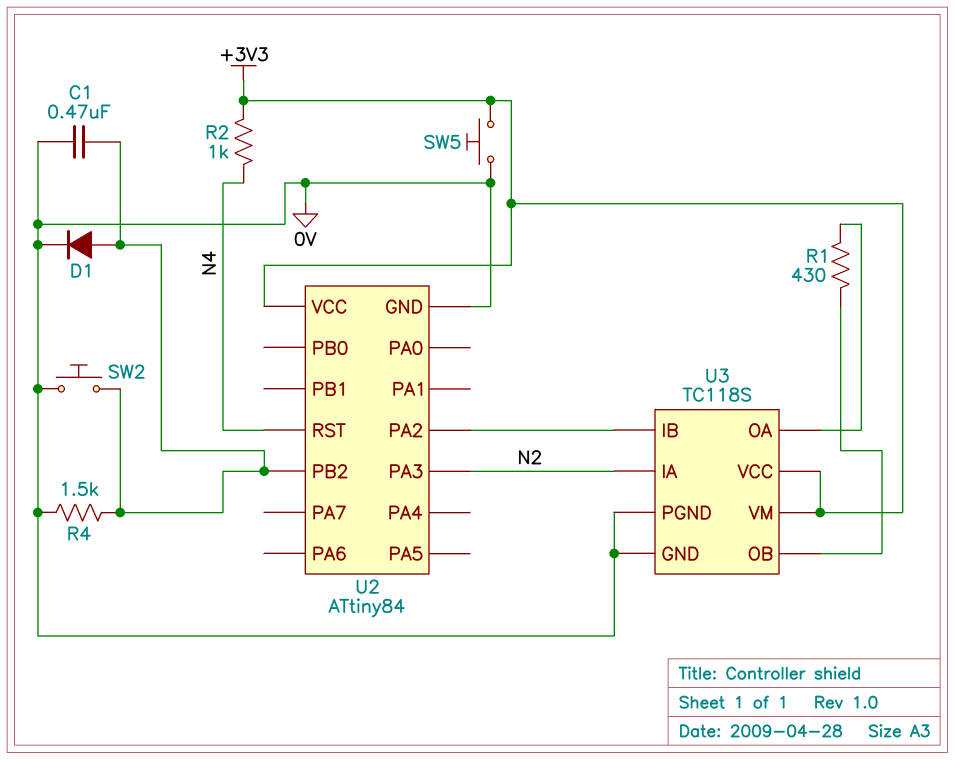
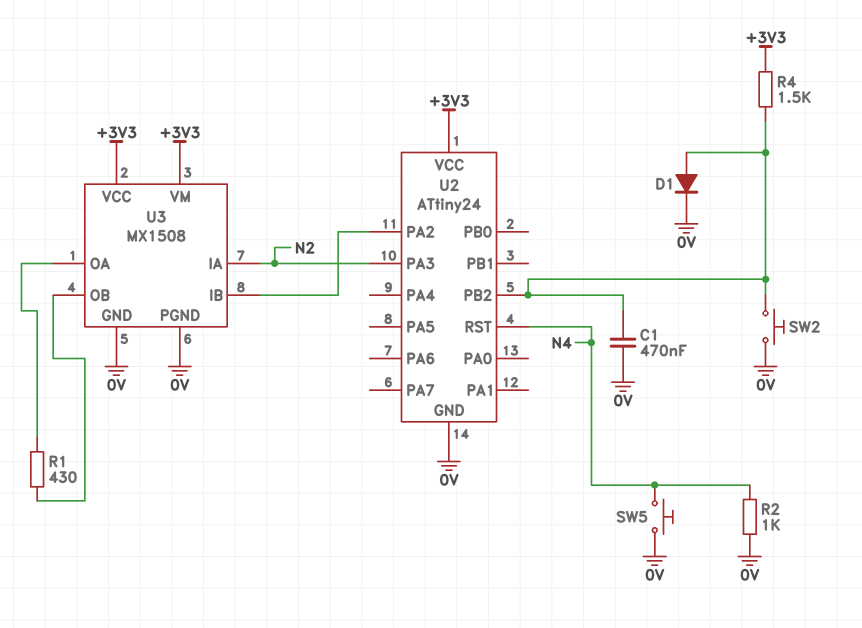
R2: 1k (+3V3, N4) -> 1k (0V, N4)
R4: 1.5k (0V, U2/PB2) -> 1.5k (+3V3, U2/PB2)
SW5: button (+3V3, 0V) -> button (0V, N4)
U2: ATtiny84 -> ATtiny24
U3: TC118S -> MX1508

